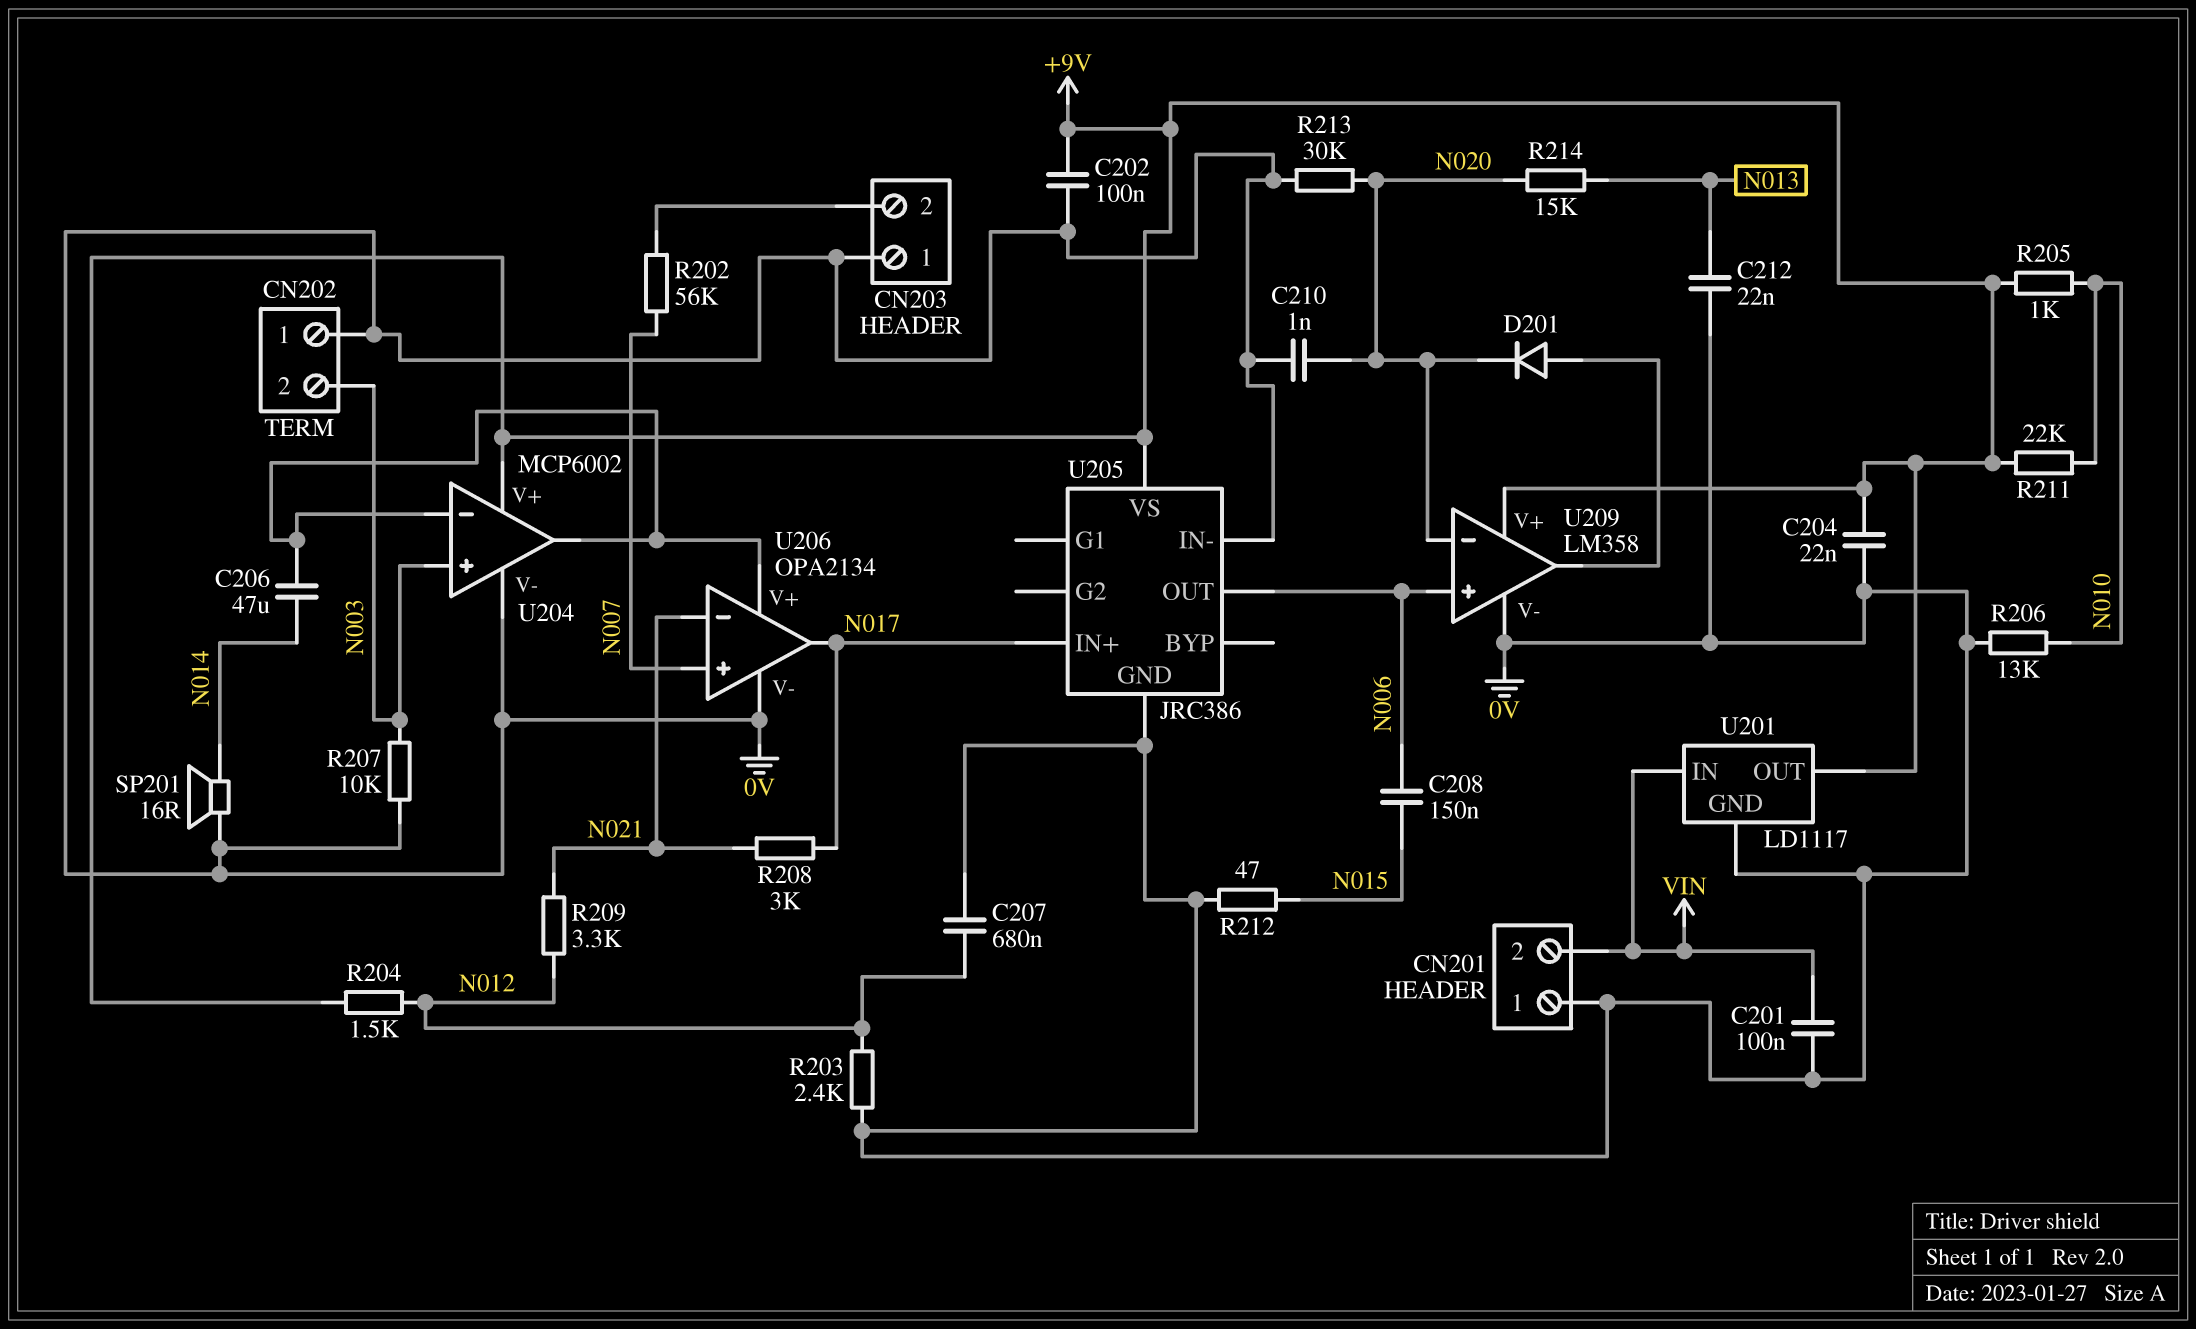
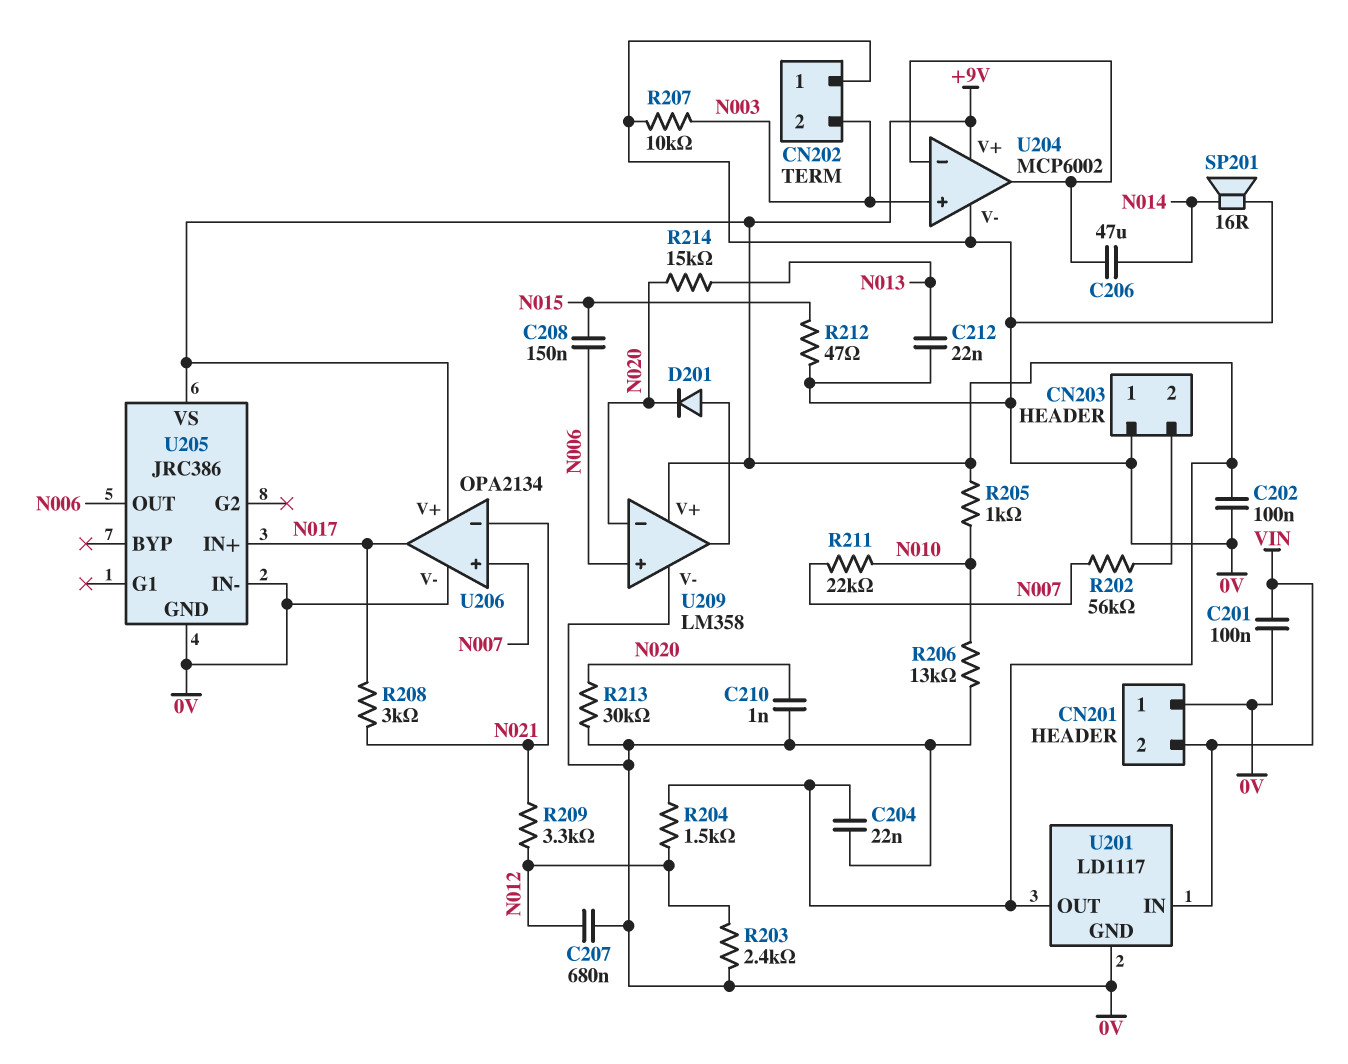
R211: 22k (+9V, N010) -> 22k (N007, N010)
U206 pin V+: U204/in- -> +9V

